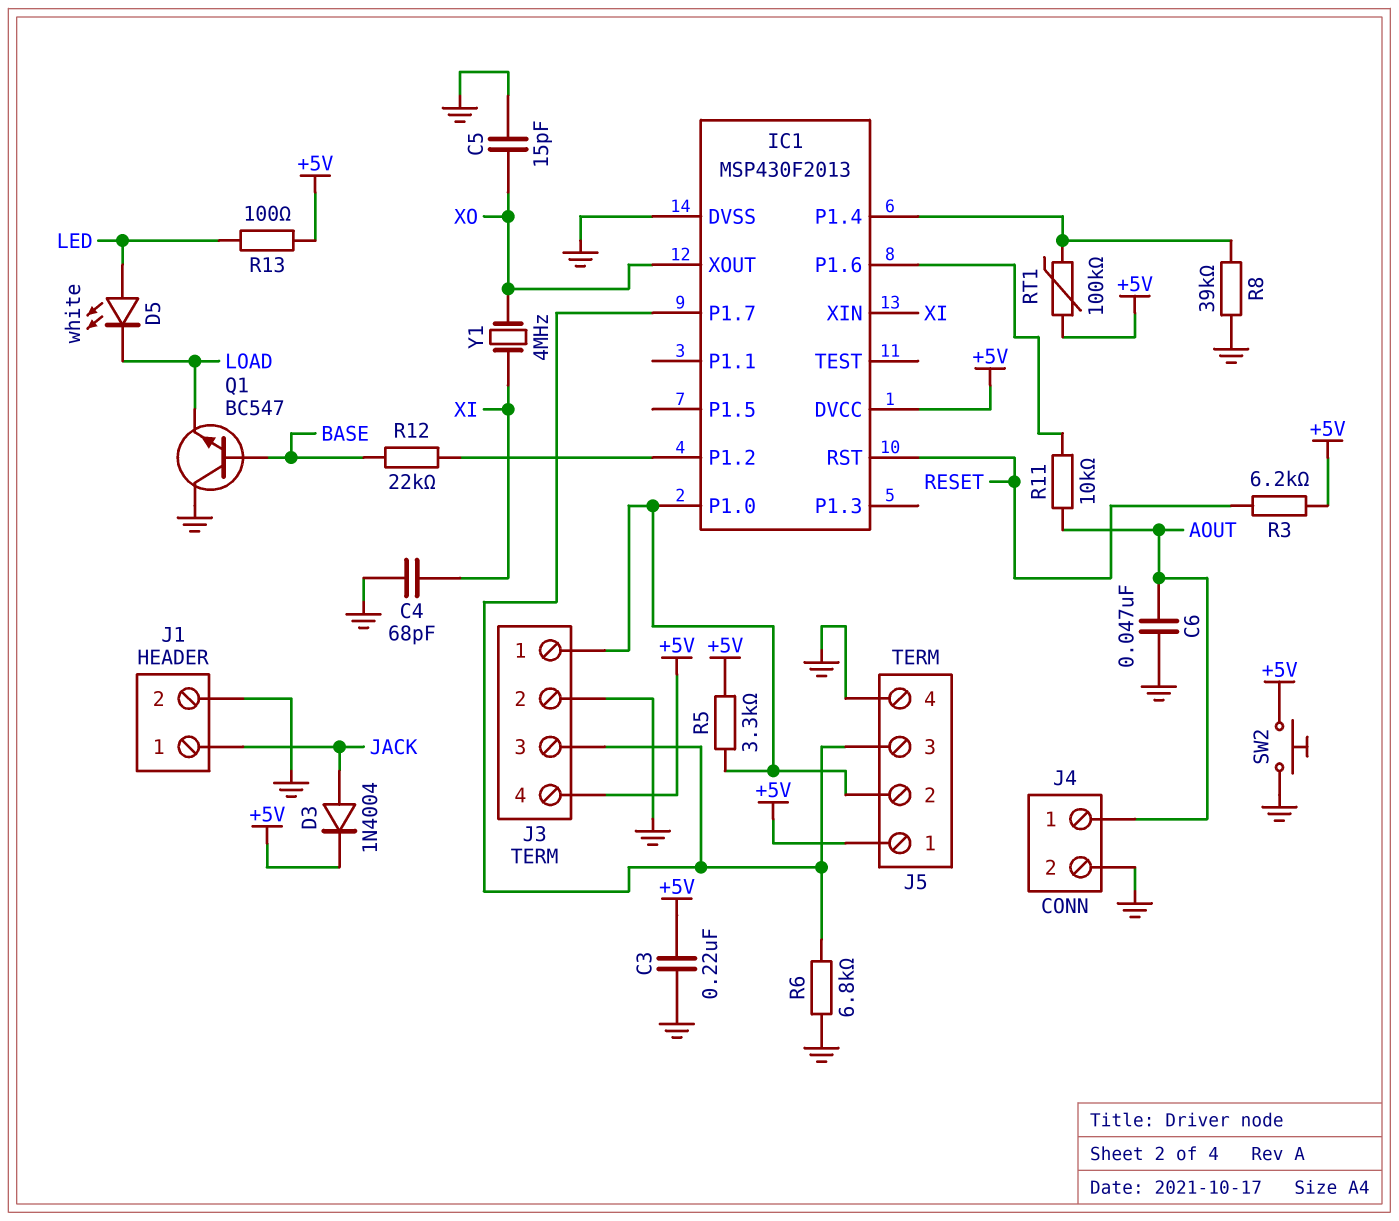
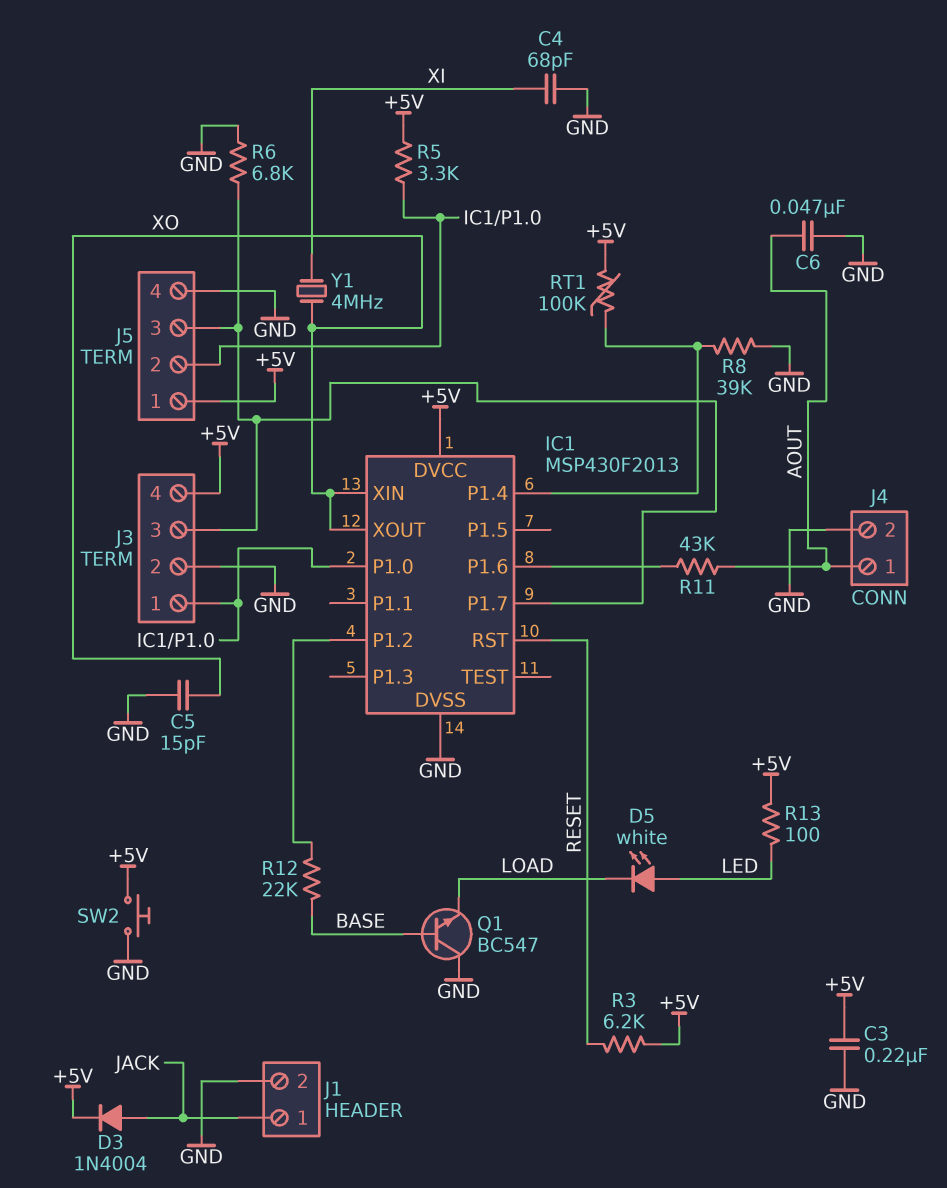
IC1 pin XIN: XI -> XO
R11: 10k (AOUT, IC1/P1.6) -> 43k (AOUT, IC1/P1.6)

